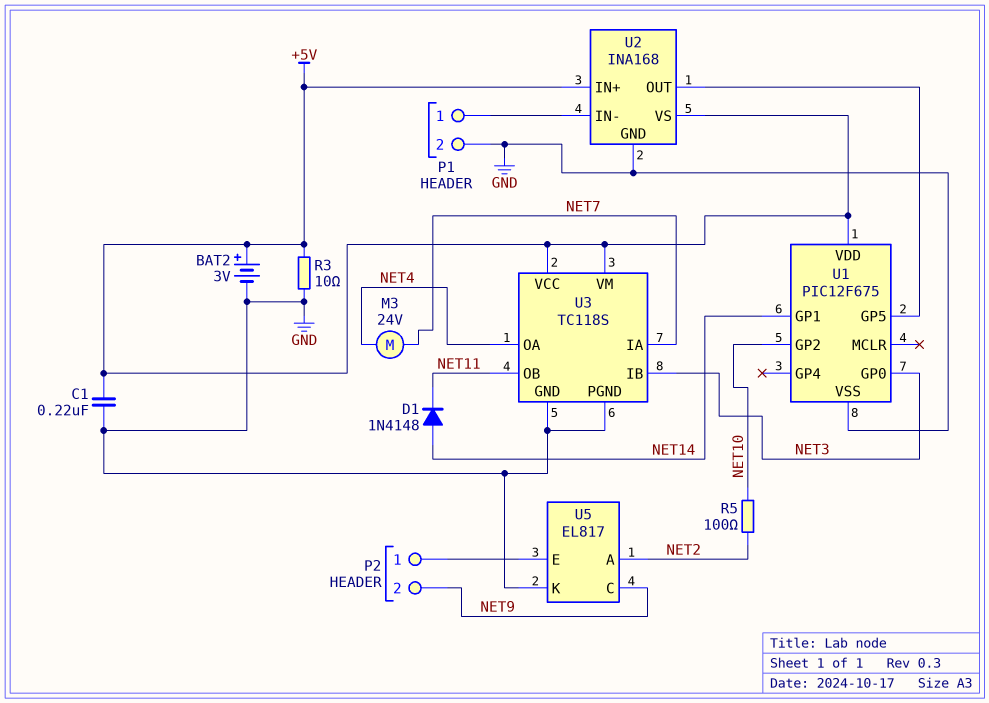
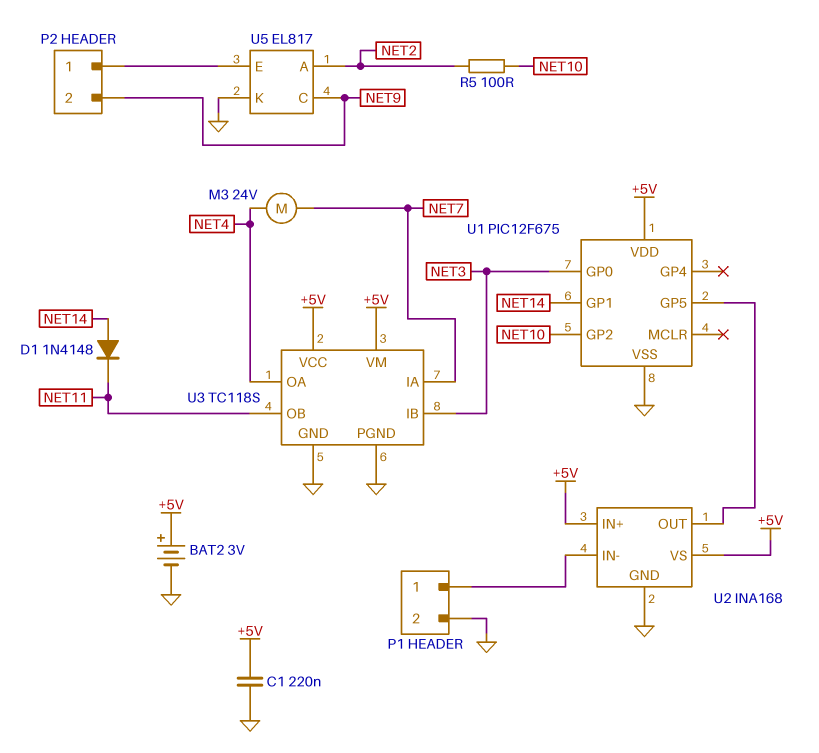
R3: 10 (+5V, GND) -> none

